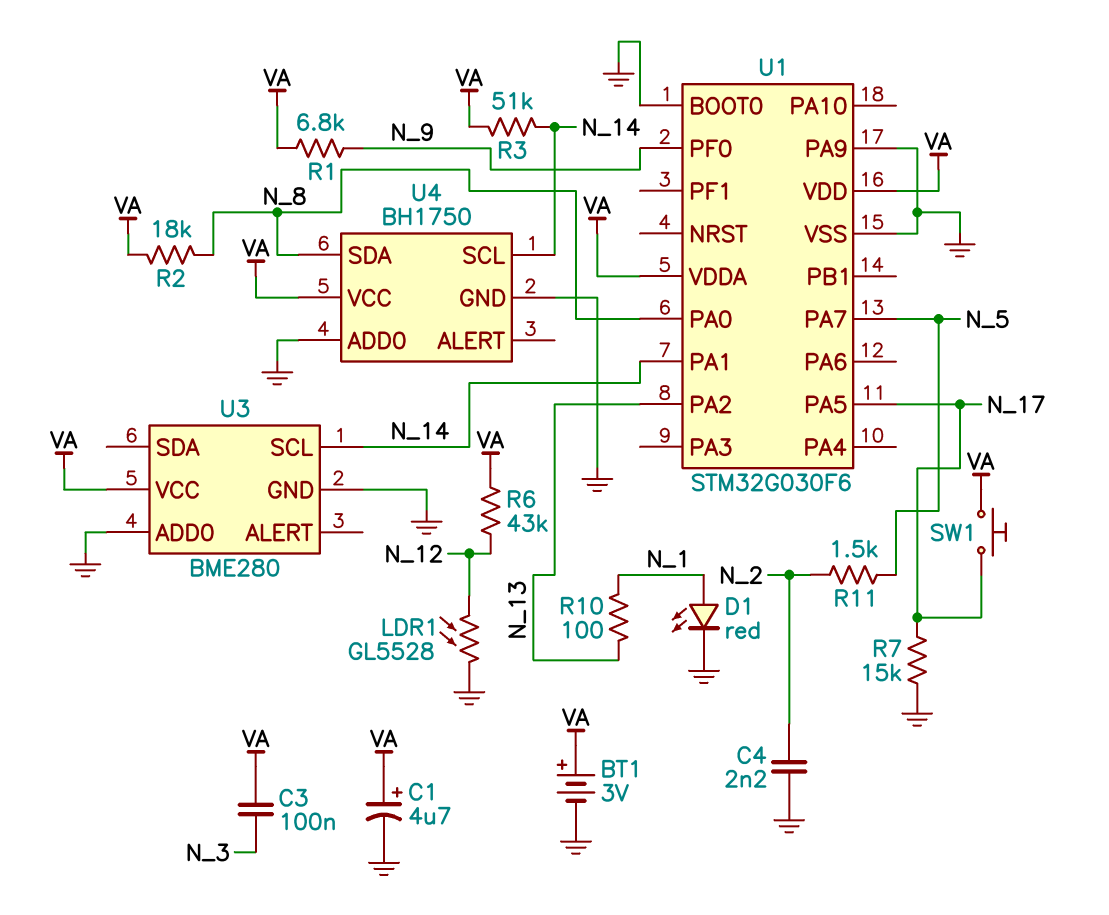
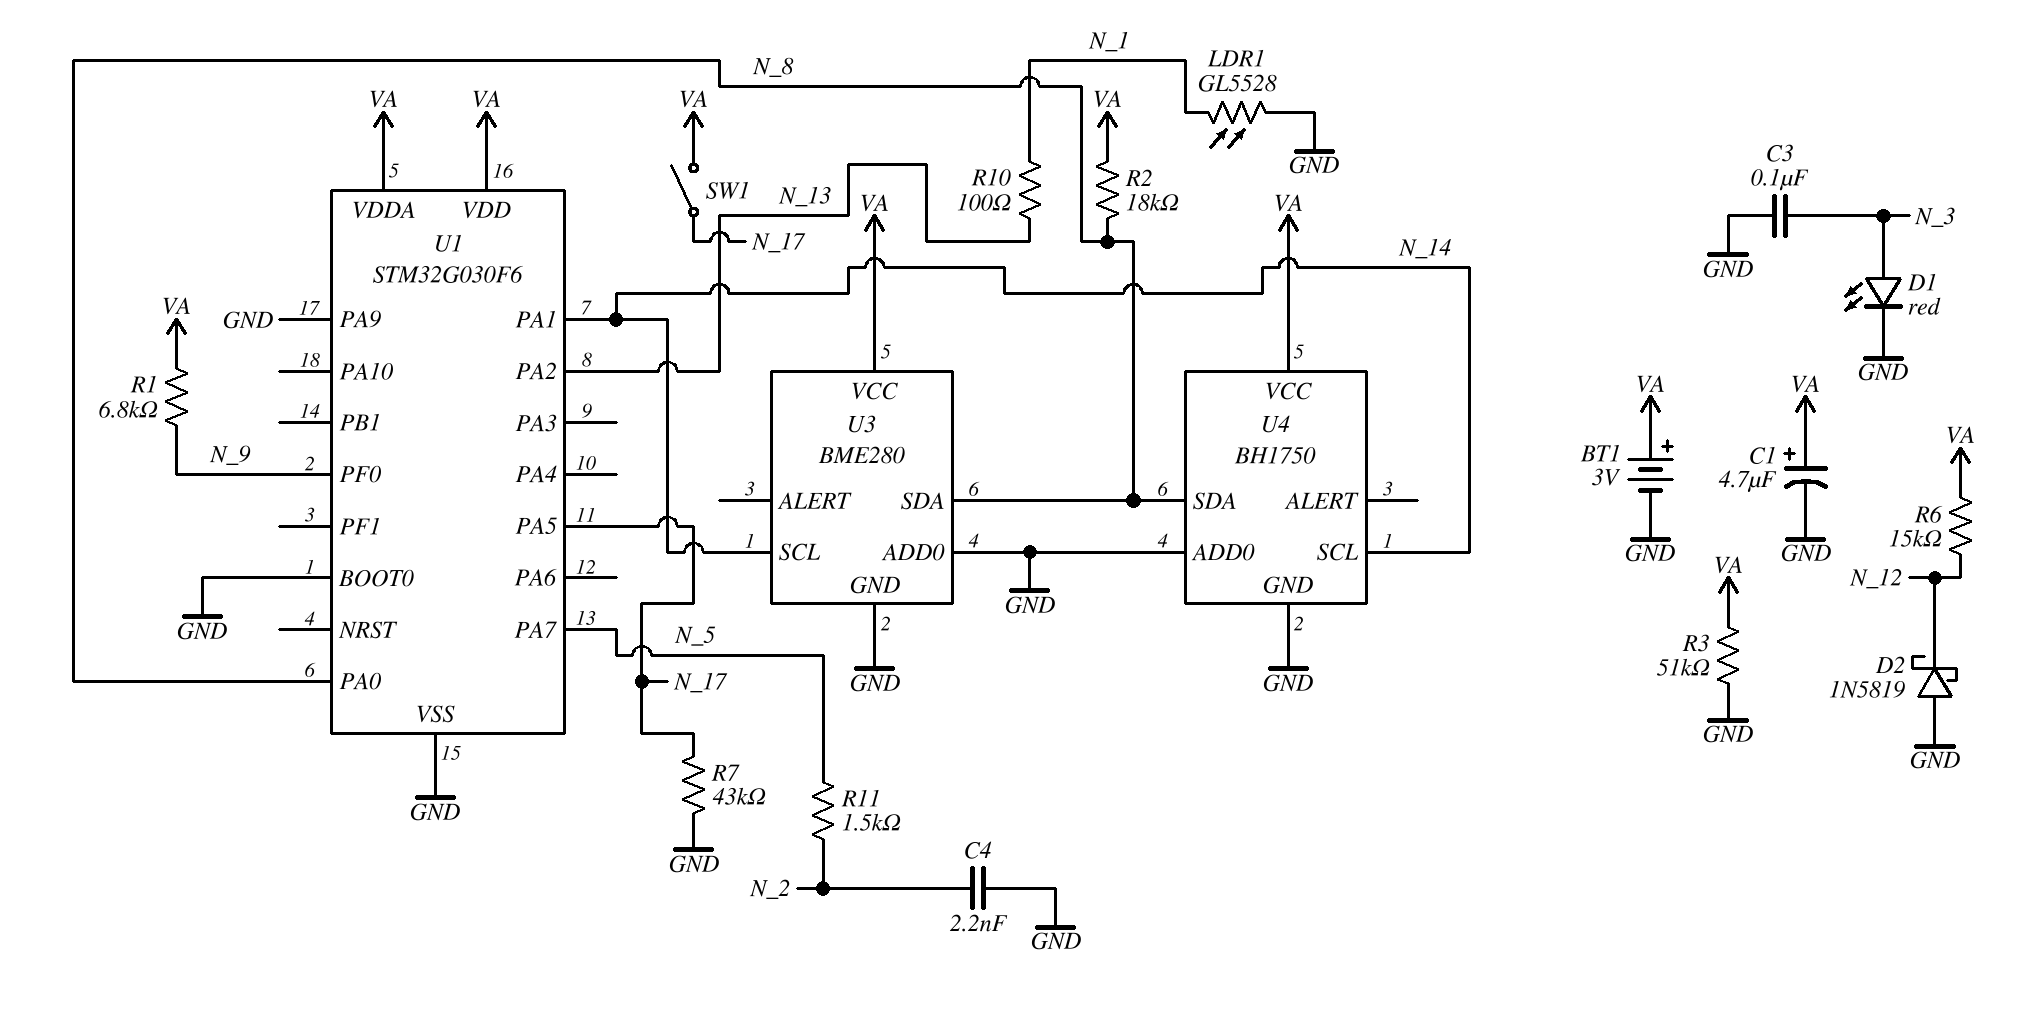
C3: 100nF (N_3, VA) -> 100nF (GND, N_3)
D1: LED red (A N_1, K GND) -> LED red (A N_3, K GND)
D2: none -> schottky 1N5819 (A GND, K N_12)
LDR1: GL5528 (GND, N_12) -> GL5528 (GND, N_1)
R3: 51k (N_14, VA) -> 51k (GND, VA)
R6: 43k (N_12, VA) -> 15k (N_12, VA)
R7: 15k (GND, N_17) -> 43k (GND, N_17)
SW1: button (N_17, VA) -> switch (N_17, VA)
U3 pin SDA: none -> N_8

